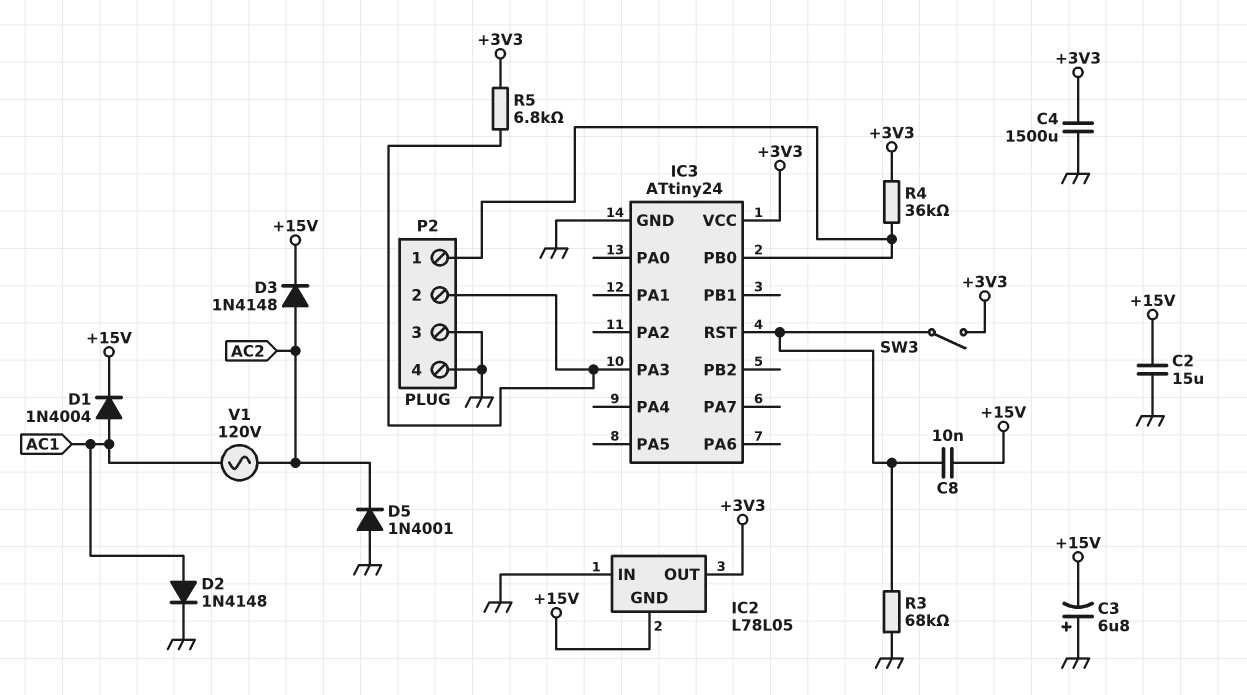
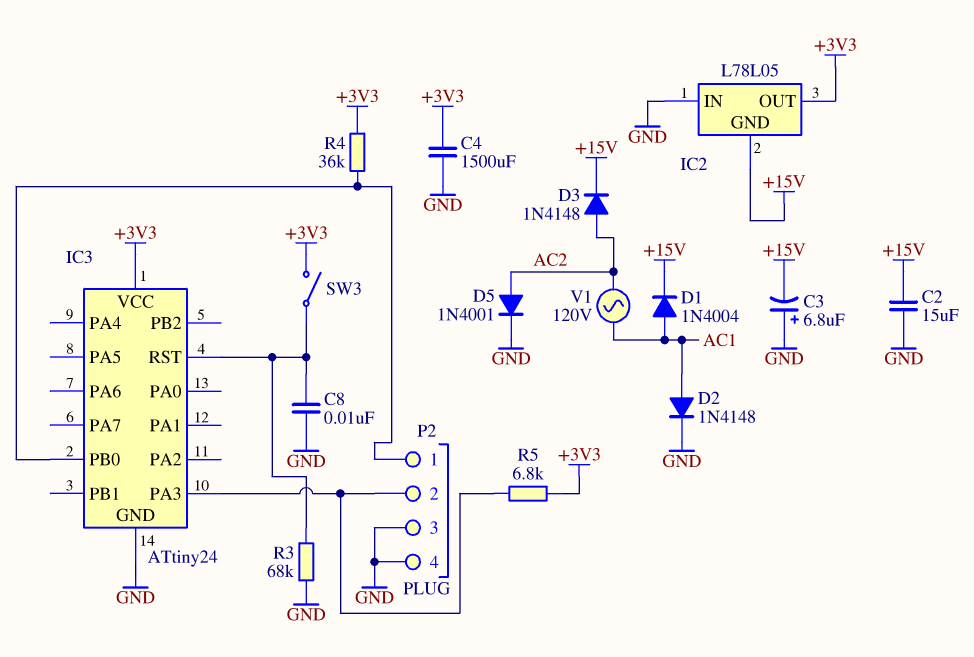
C8: 10nF (+15V, IC3/RST) -> 10nF (GND, IC3/RST)
D5: diode 1N4001 (A GND, K AC2) -> diode 1N4001 (A AC2, K GND)

